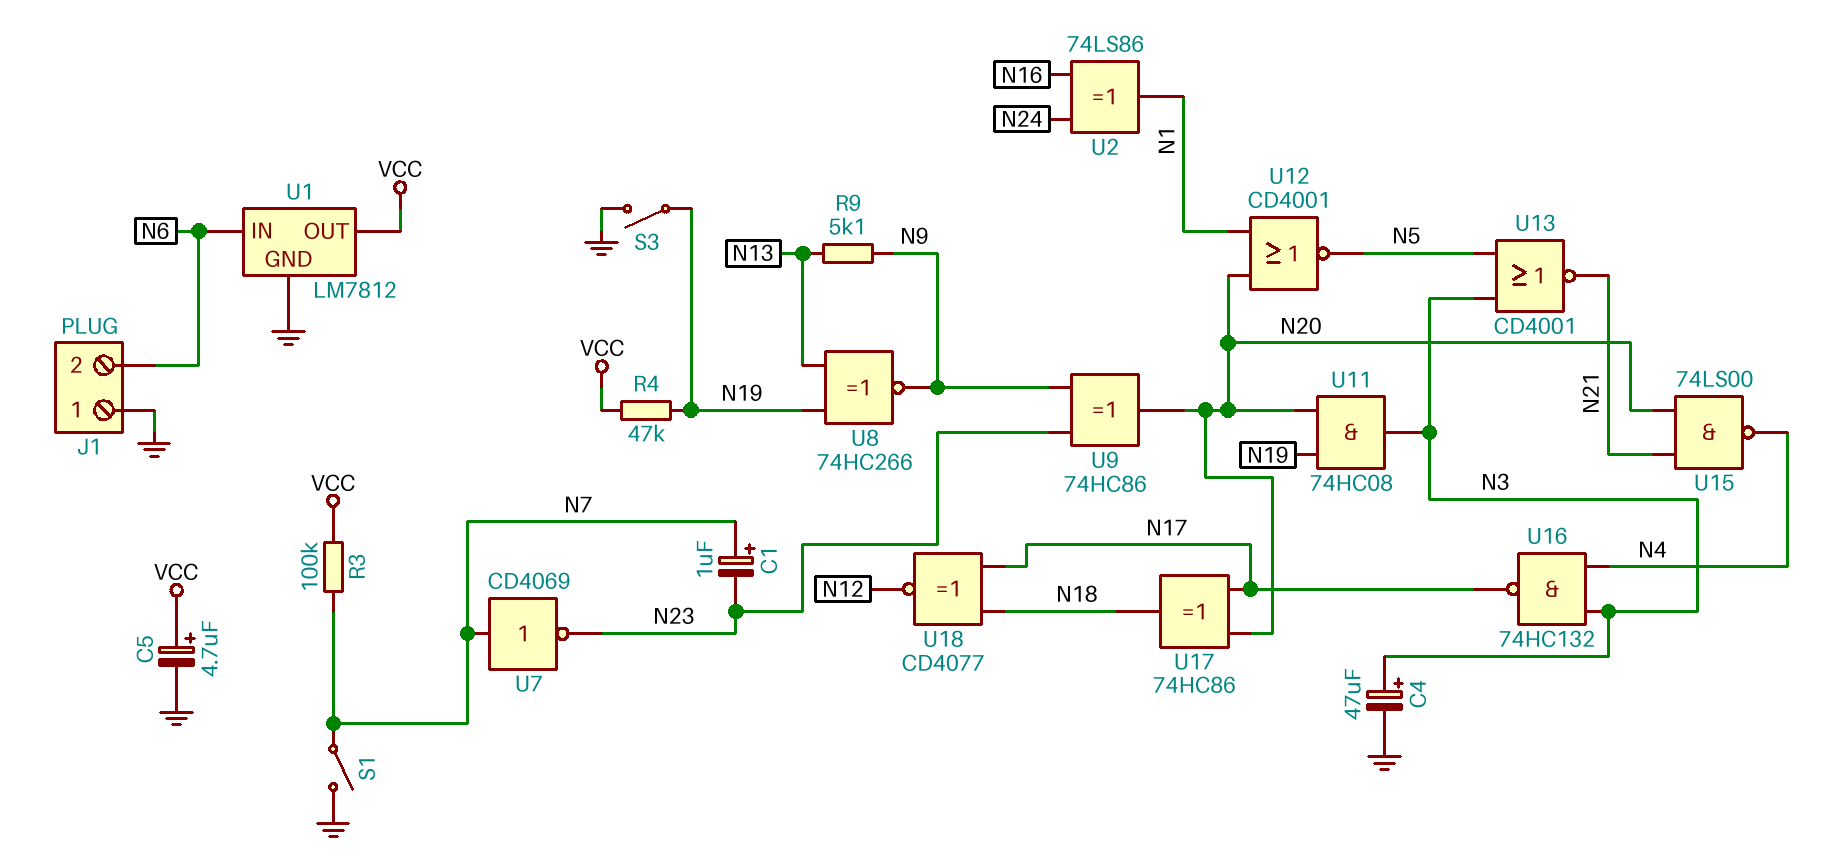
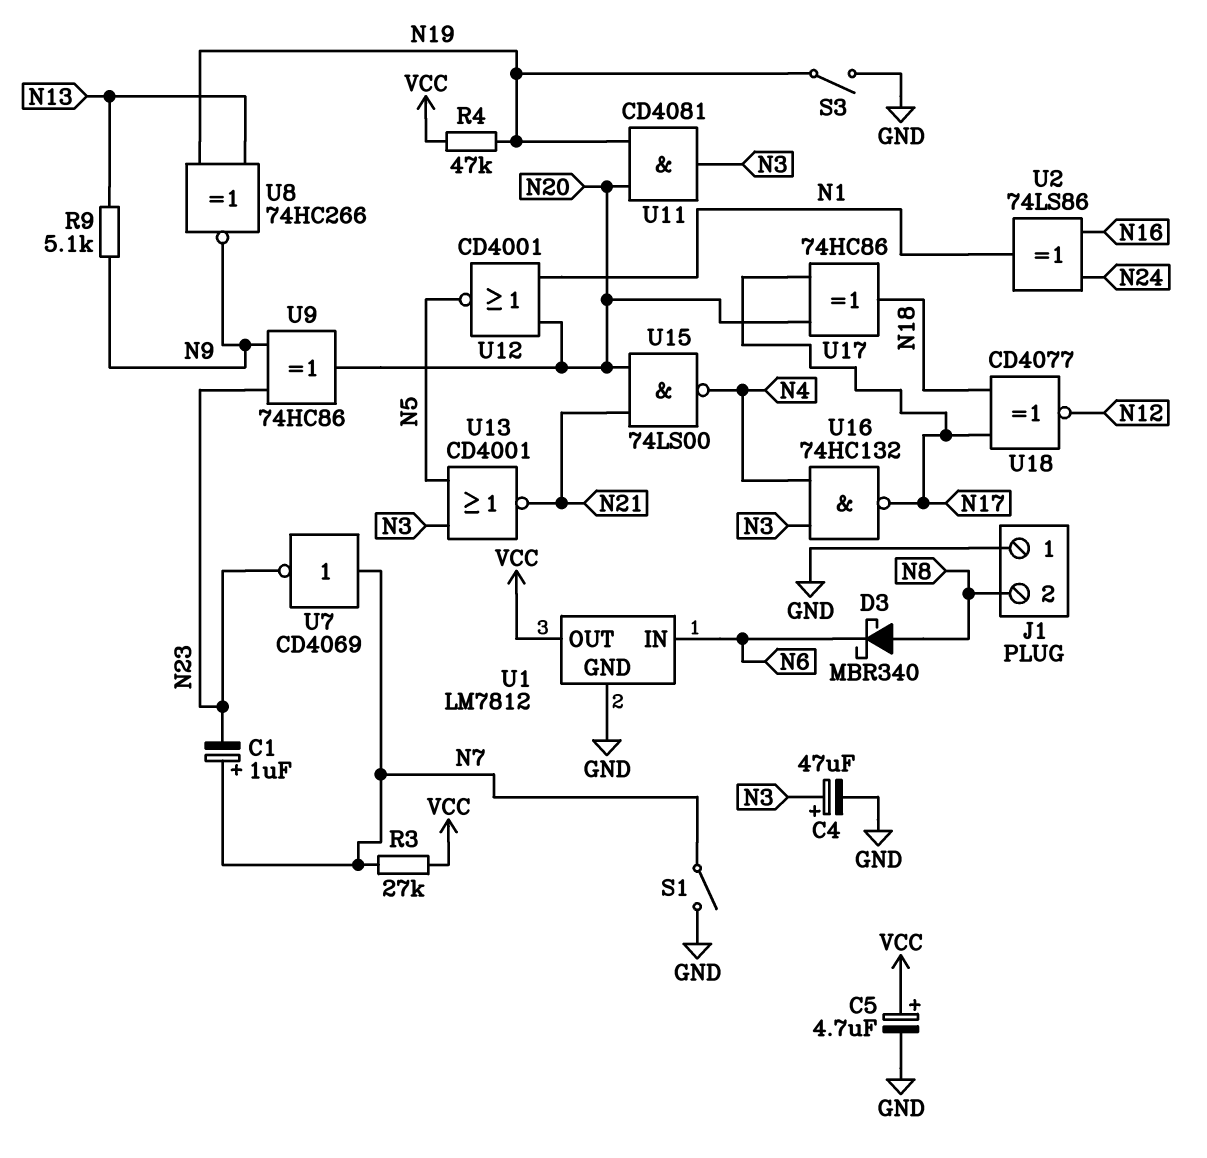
D3: none -> schottky MBR340 (A N8, K N6)
J1 pin 2: N6 -> N8
R3: 100k (N7, VCC) -> 27k (N7, VCC)
U11: AND 74HC08 (in N19, in N20, out N3) -> AND CD4081 (in N19, in N20, out N3)

